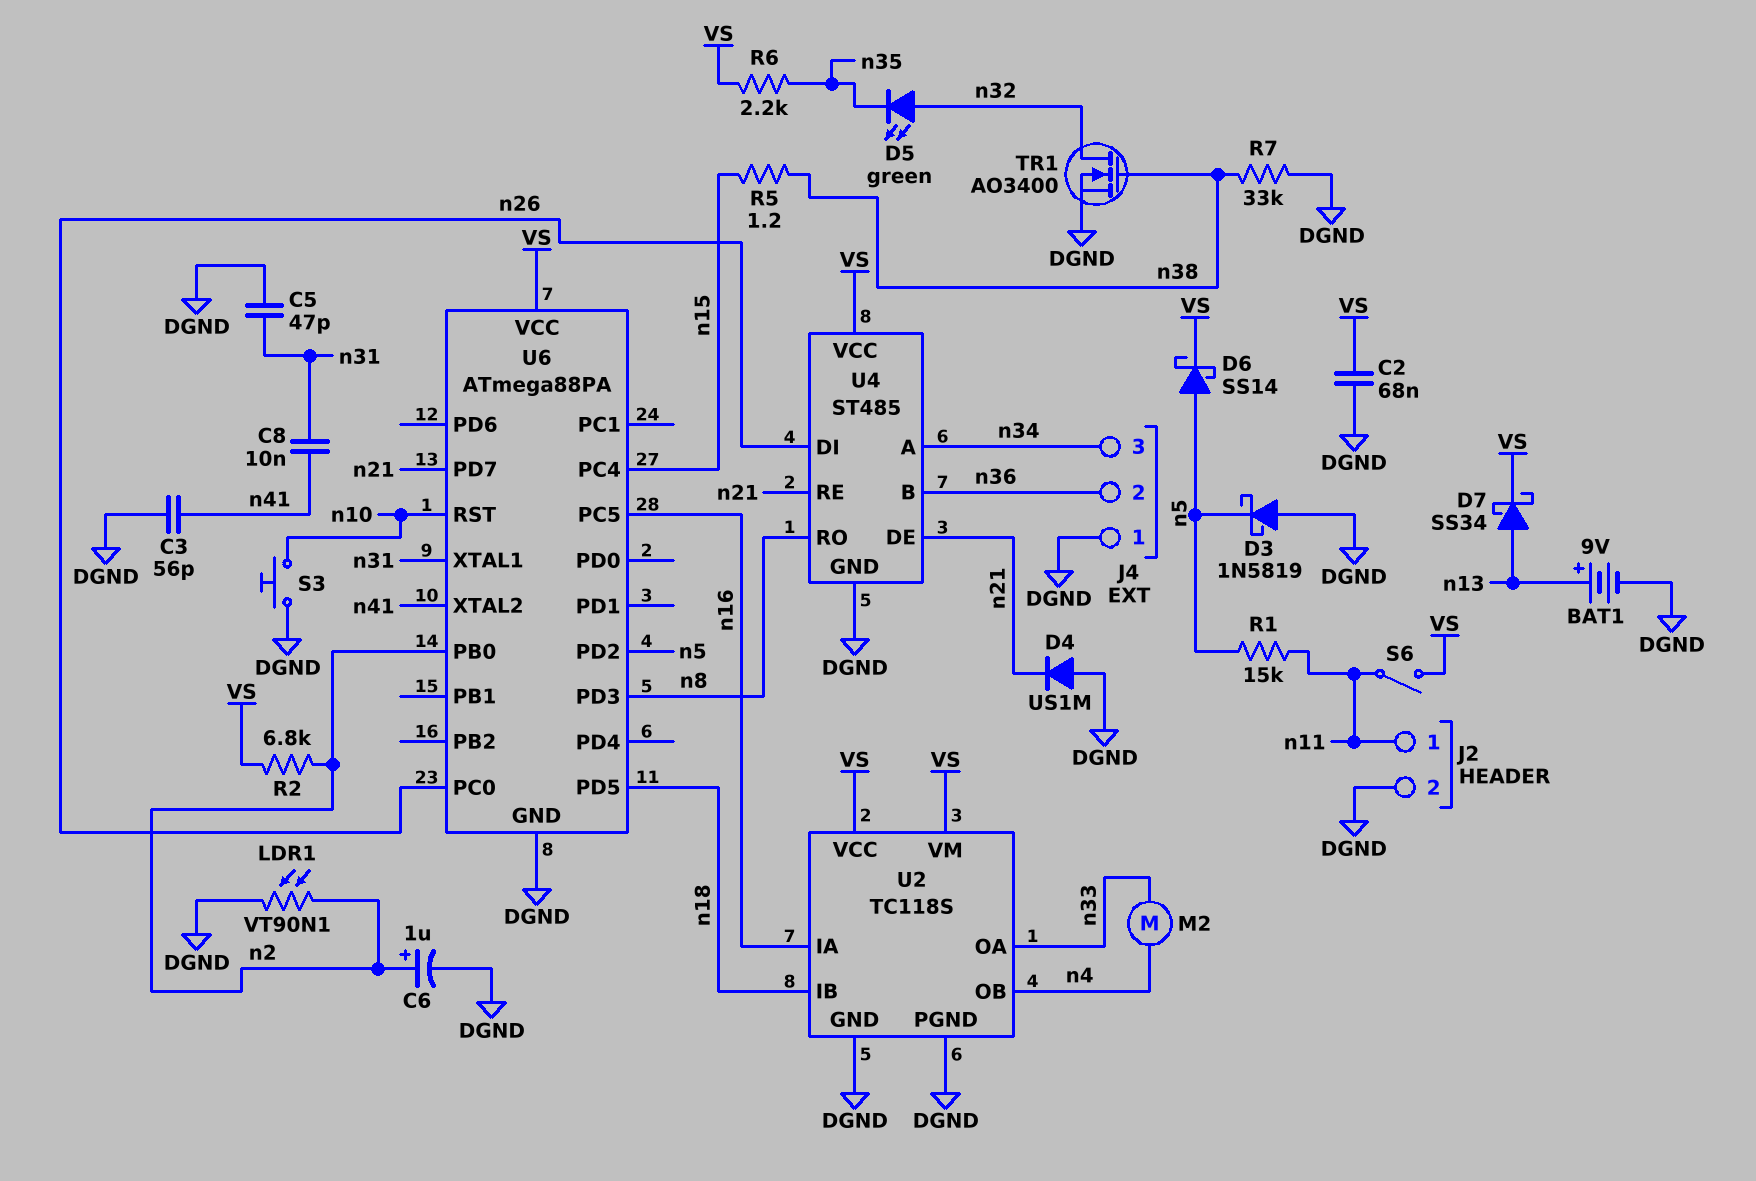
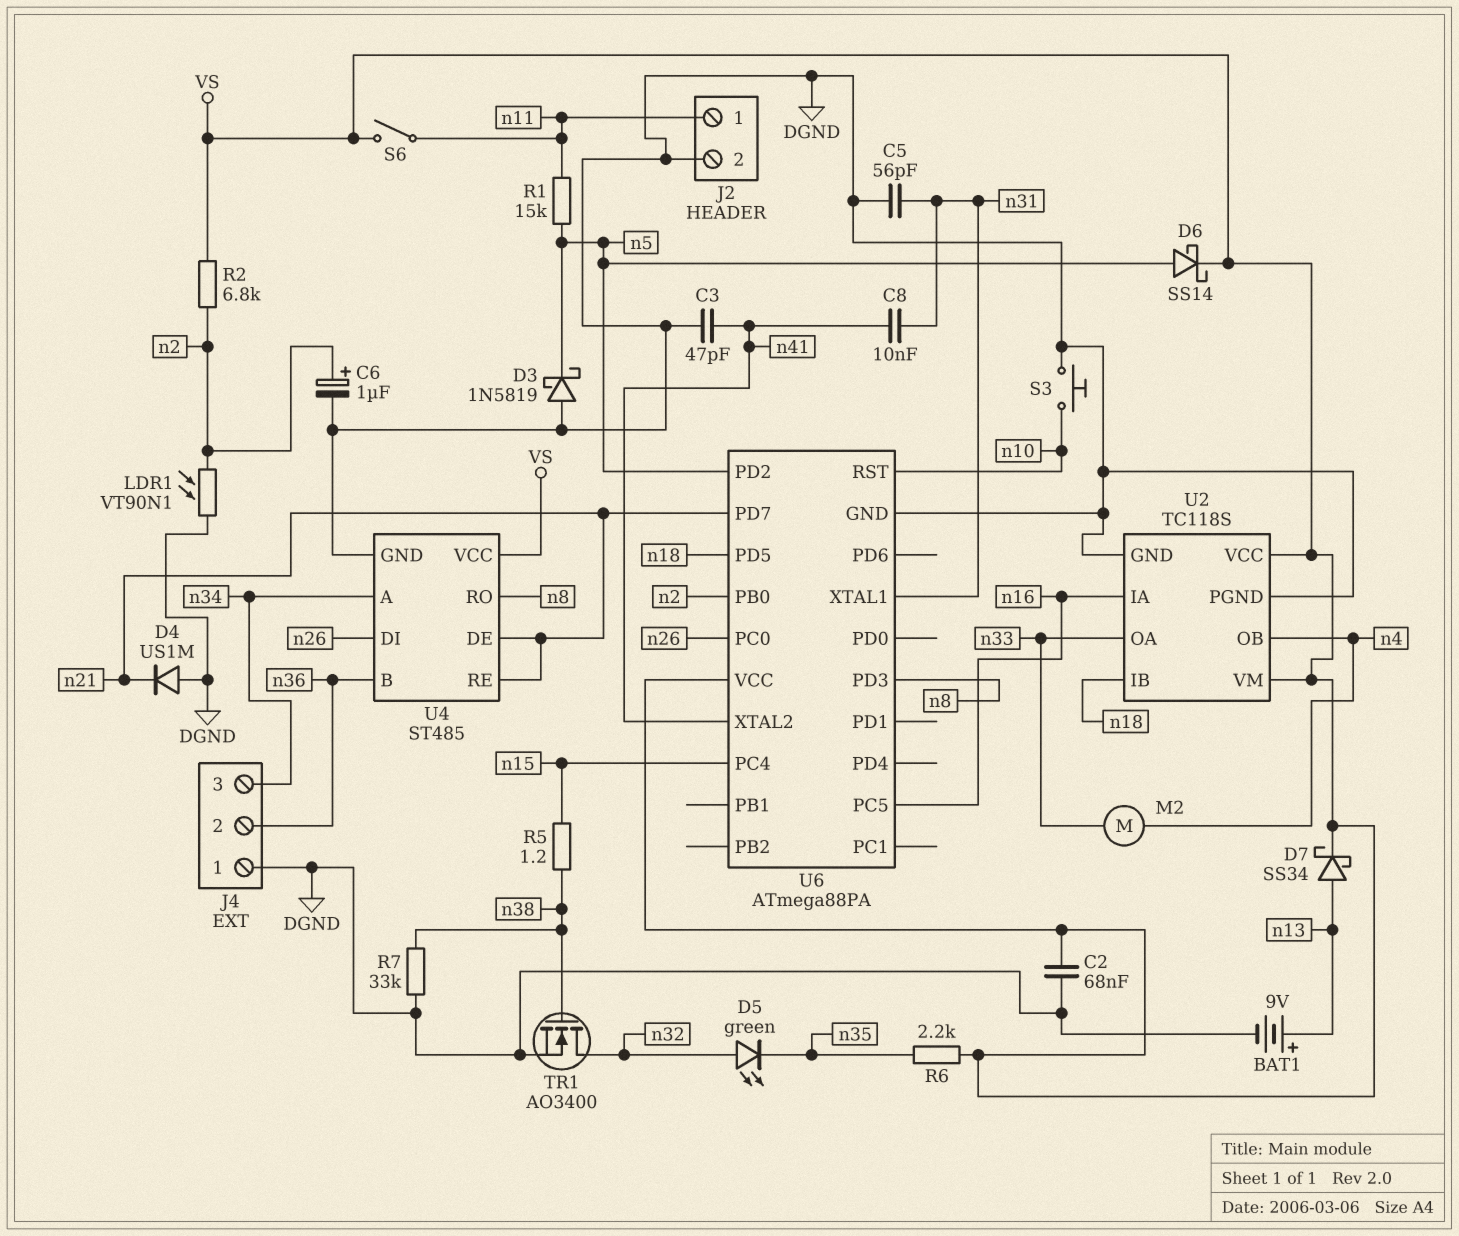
C3: 56pF (DGND, n41) -> 47pF (DGND, n41)
C5: 47pF (DGND, n31) -> 56pF (DGND, n31)

